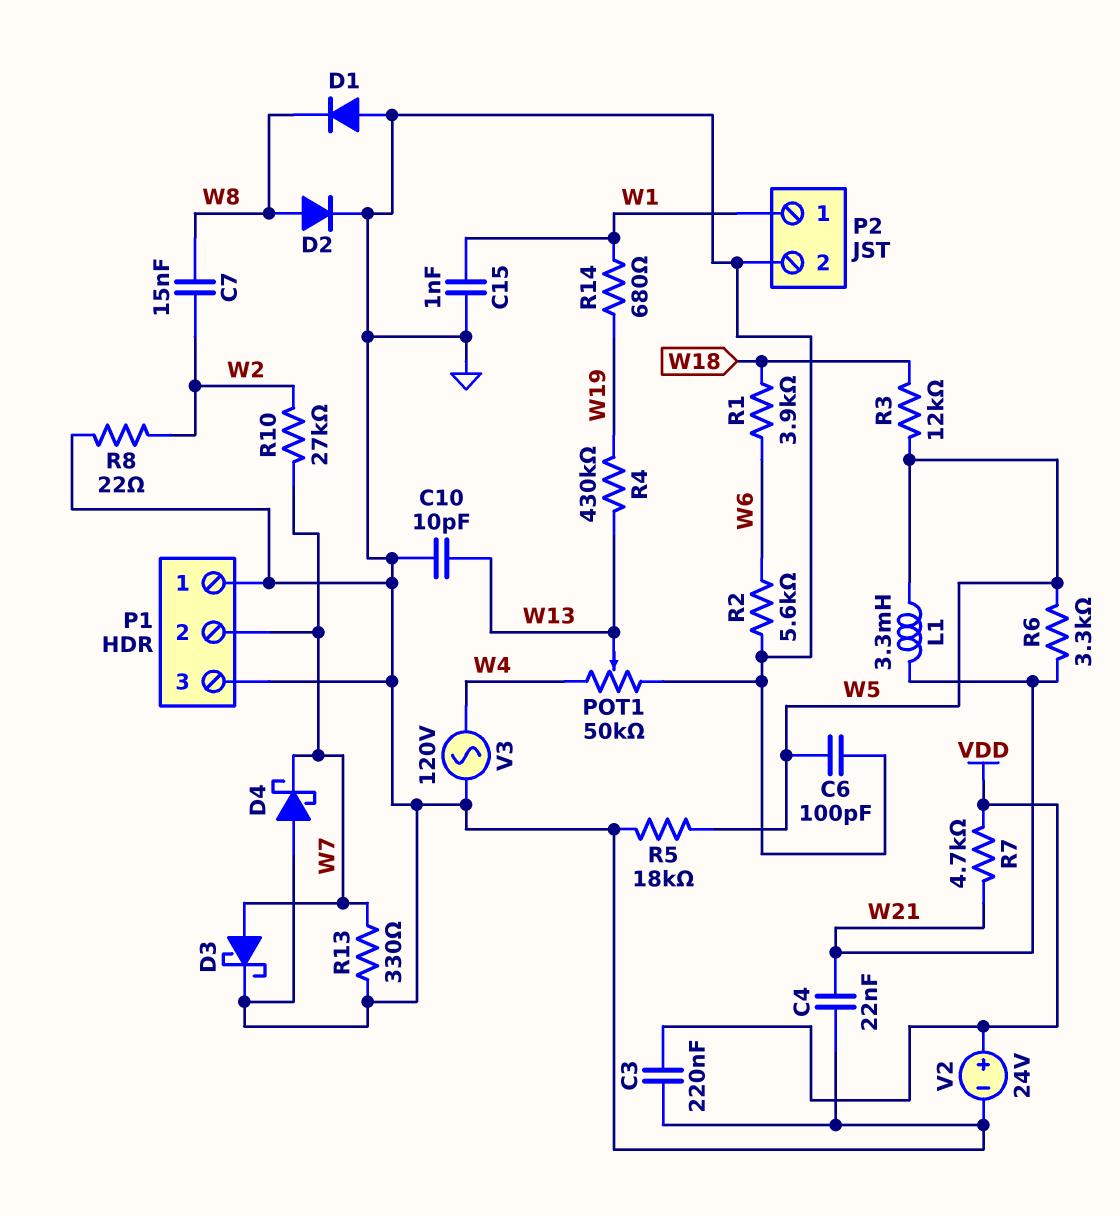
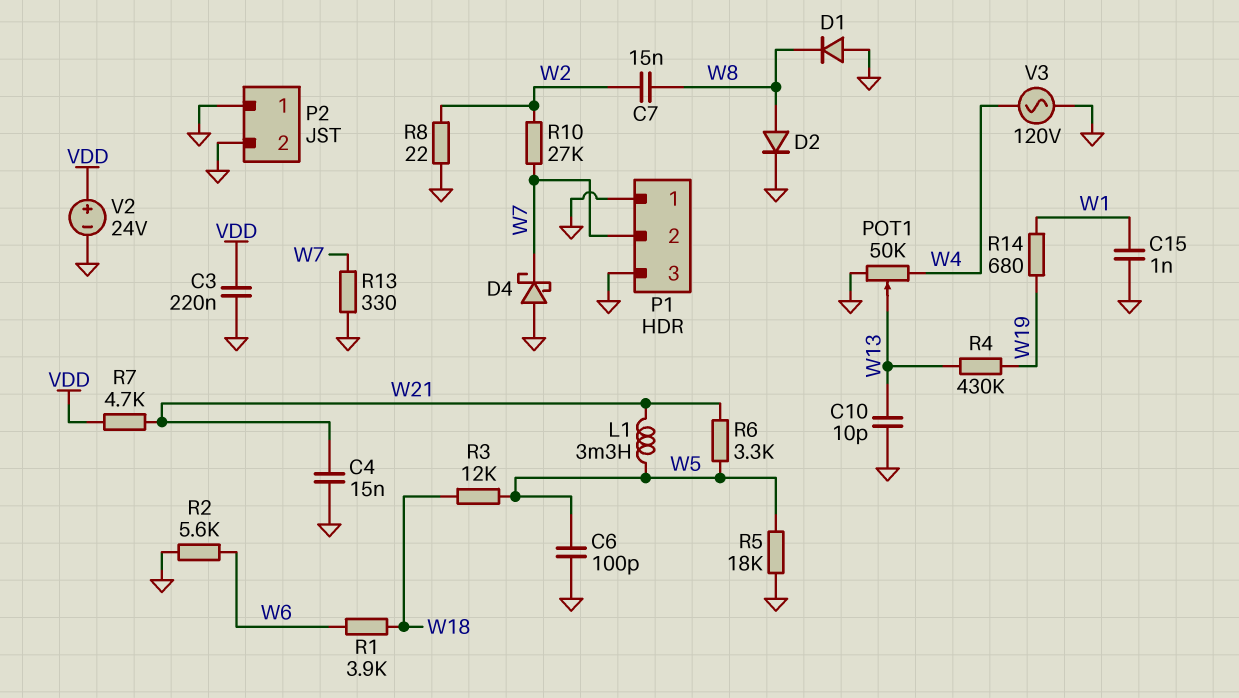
C4: 22nF (GND, W21) -> 15nF (GND, W21)
D3: schottky (A W7, K GND) -> none
P2 pin 1: W1 -> GND

